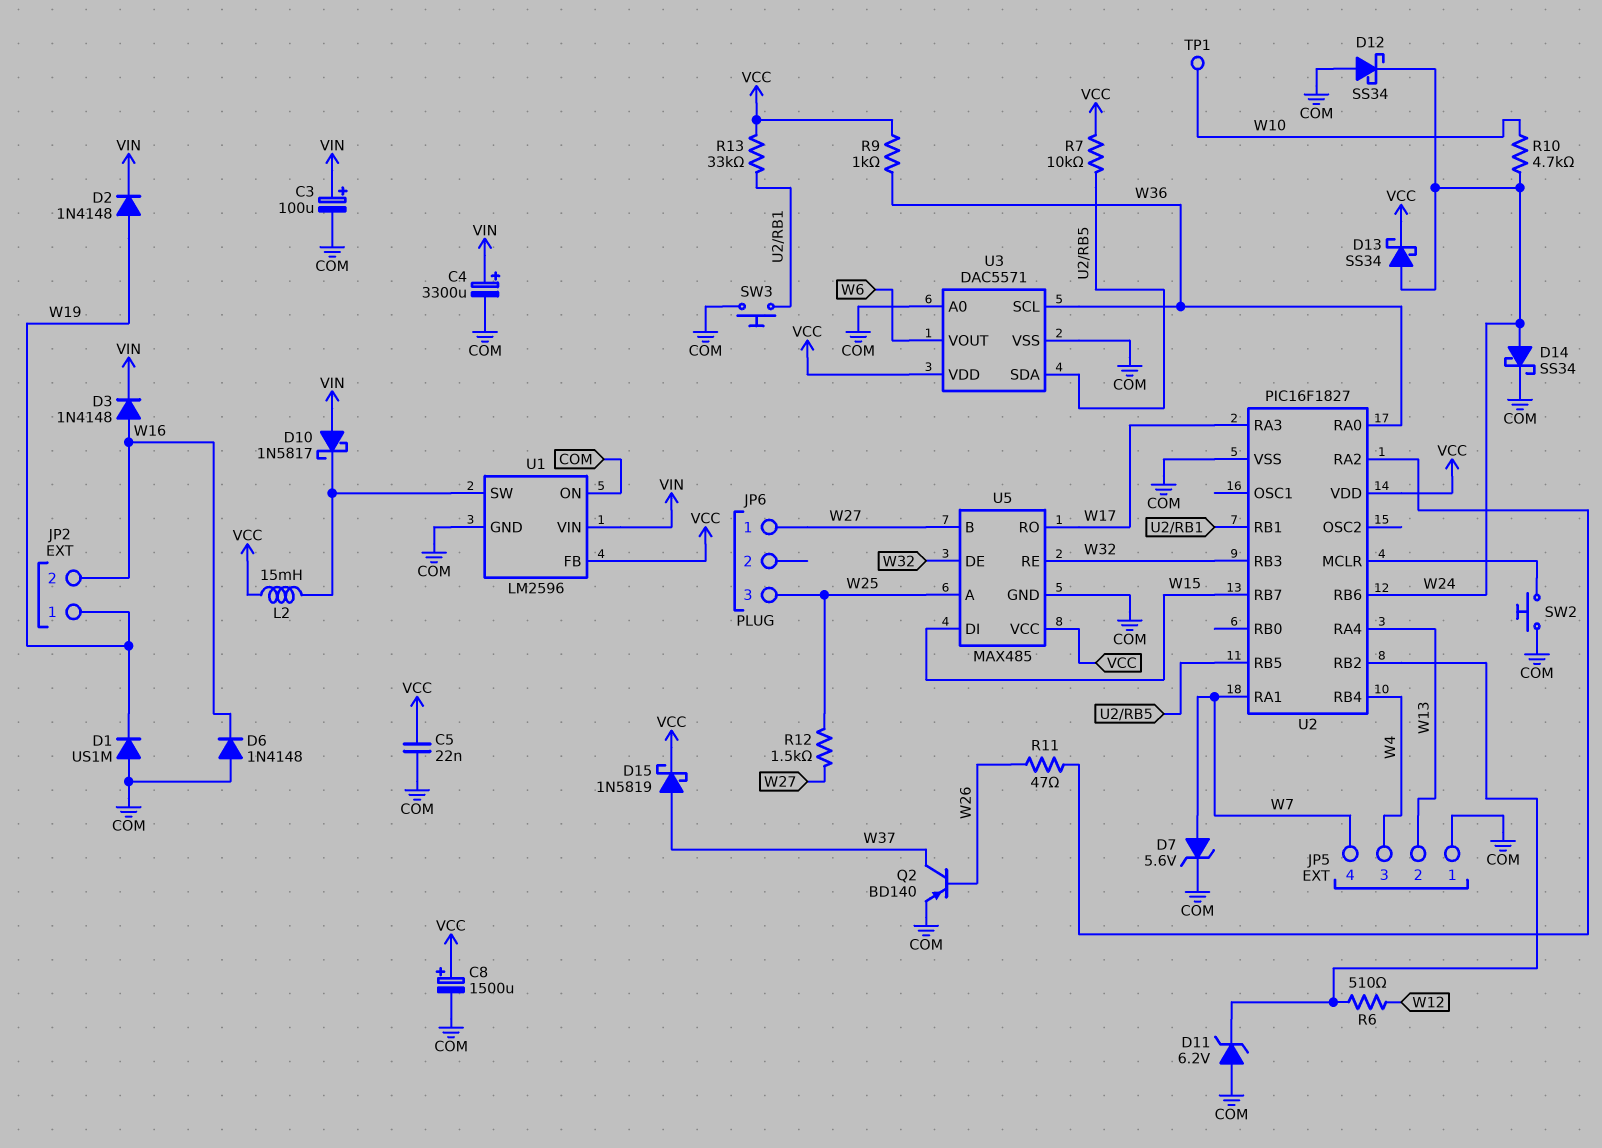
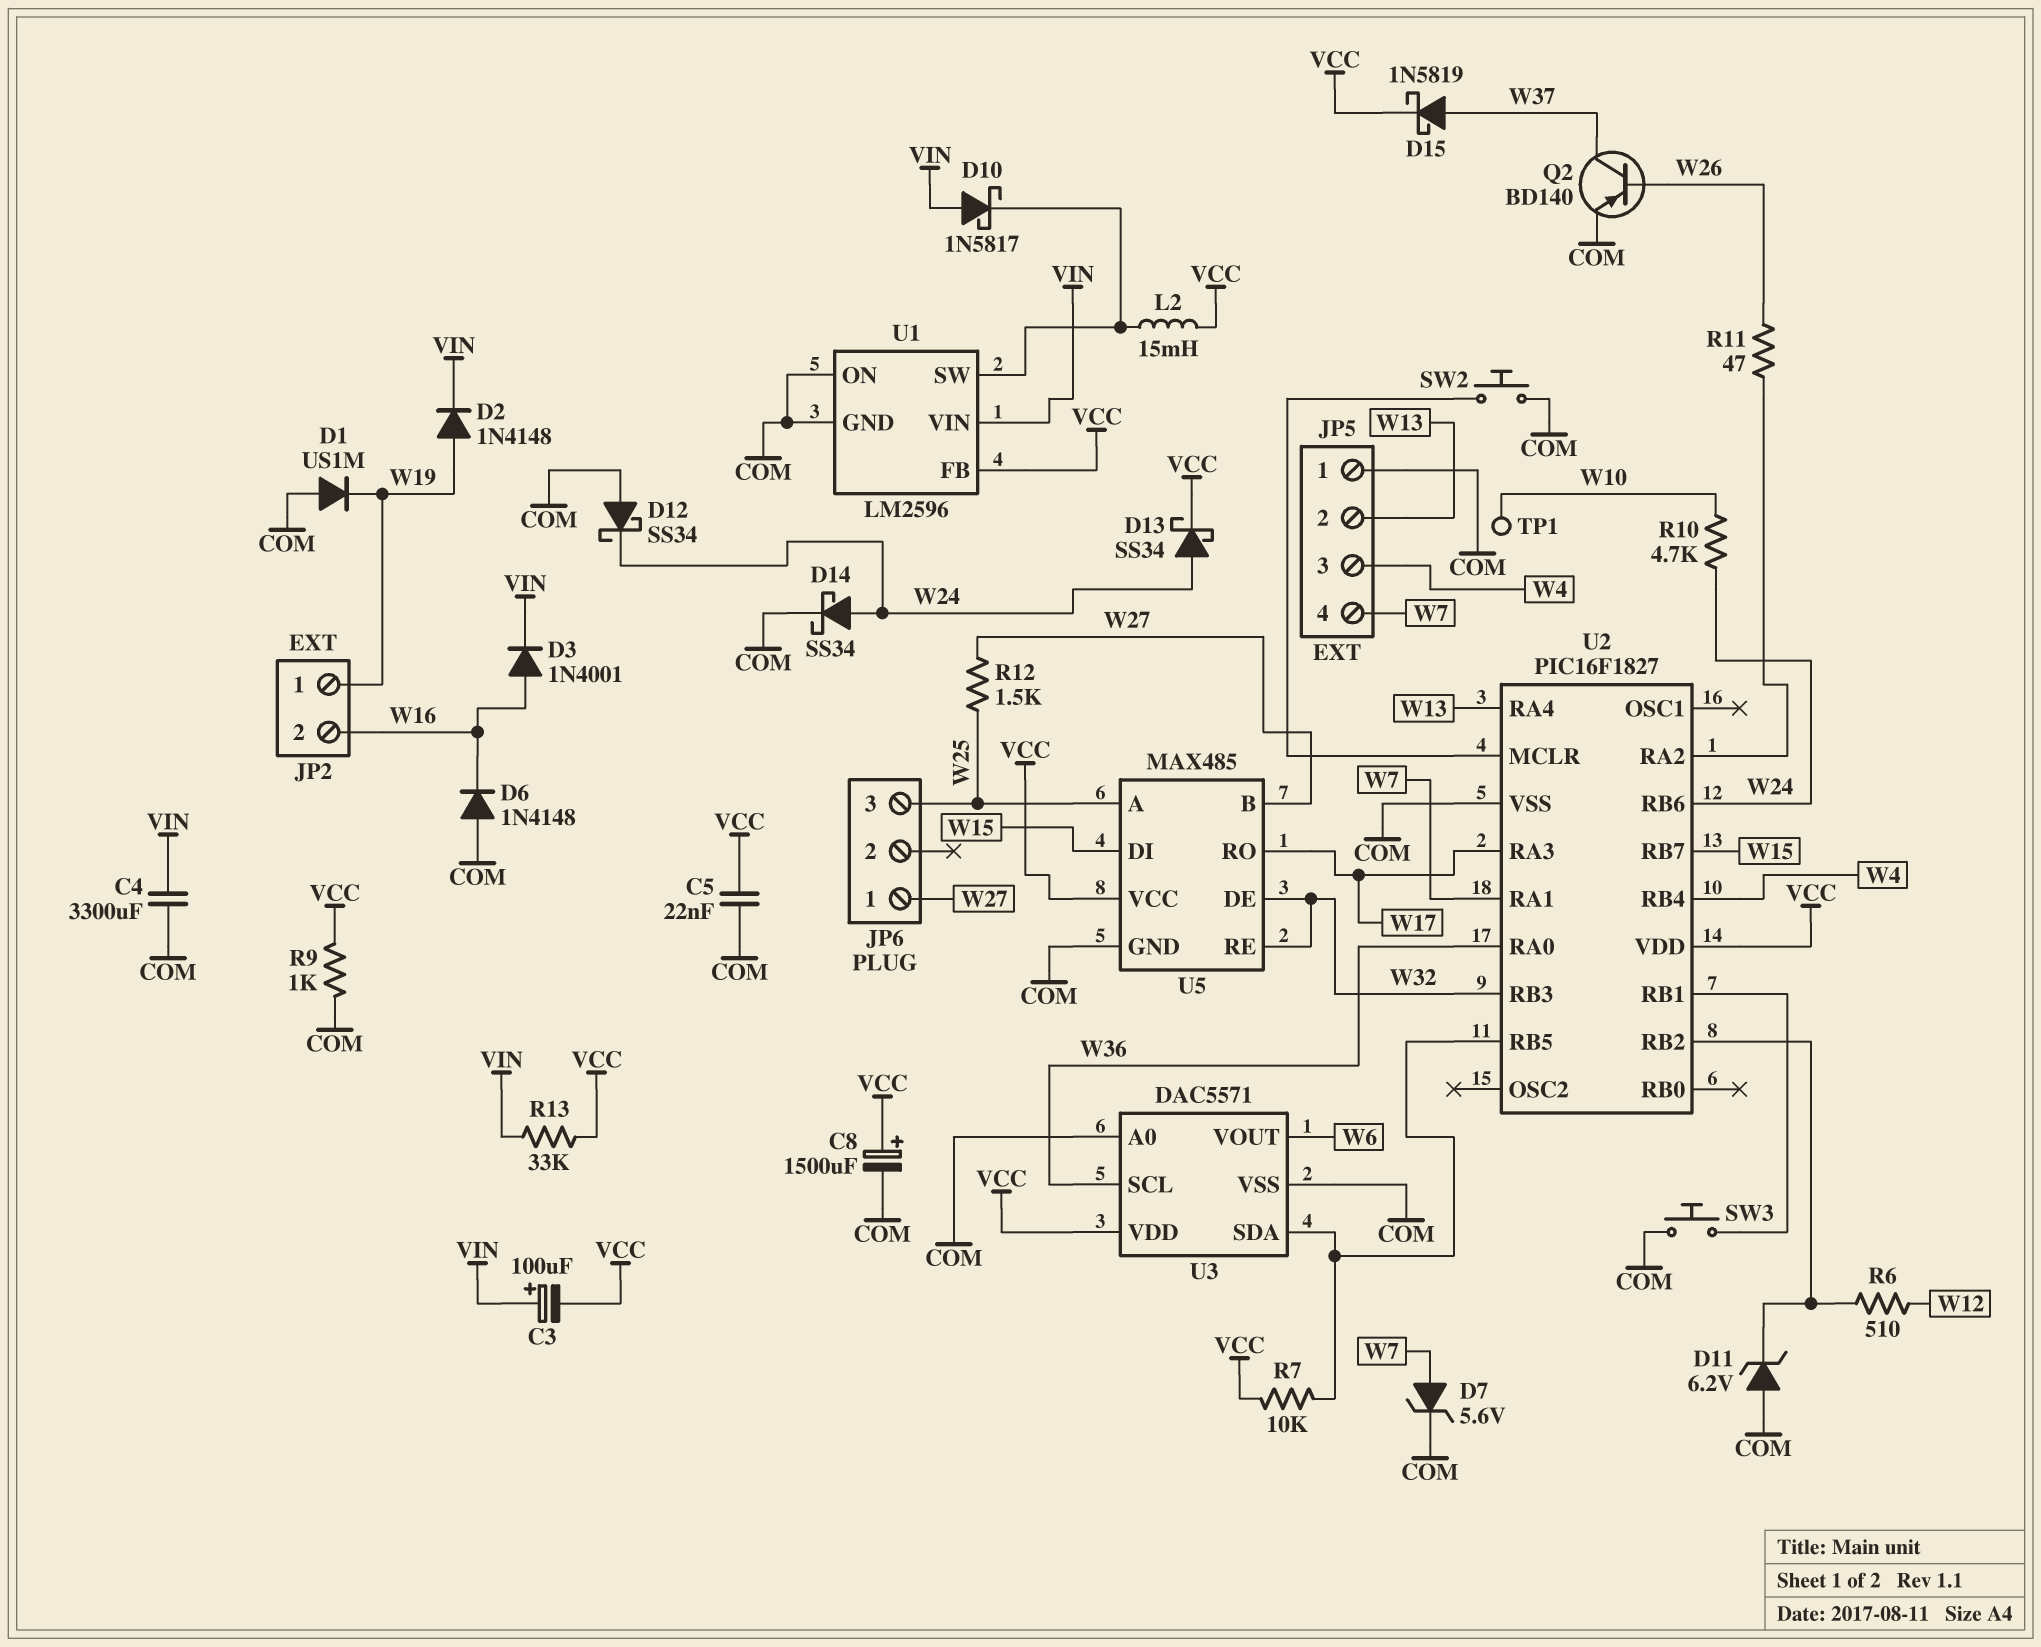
C3: 100uF (plus VIN, minus COM) -> 100uF (plus VIN, minus VCC)
C4: 3300uF (plus VIN, minus COM) -> 3300uF (COM, VIN)
D3: diode 1N4148 (A W16, K VIN) -> diode 1N4001 (A W16, K VIN)
R9: 1k (VCC, W36) -> 1k (COM, VCC)
R13: 33k (U2/RB1, VCC) -> 33k (VCC, VIN)

